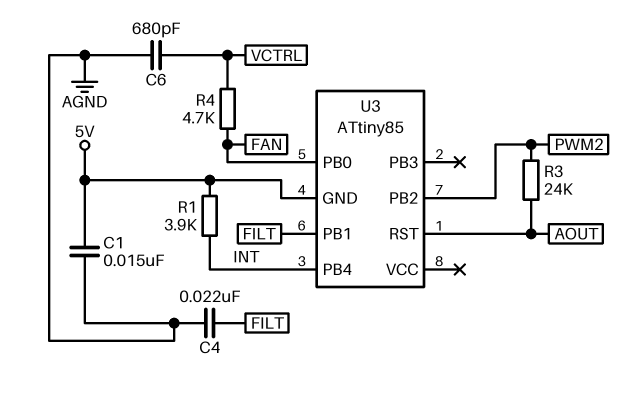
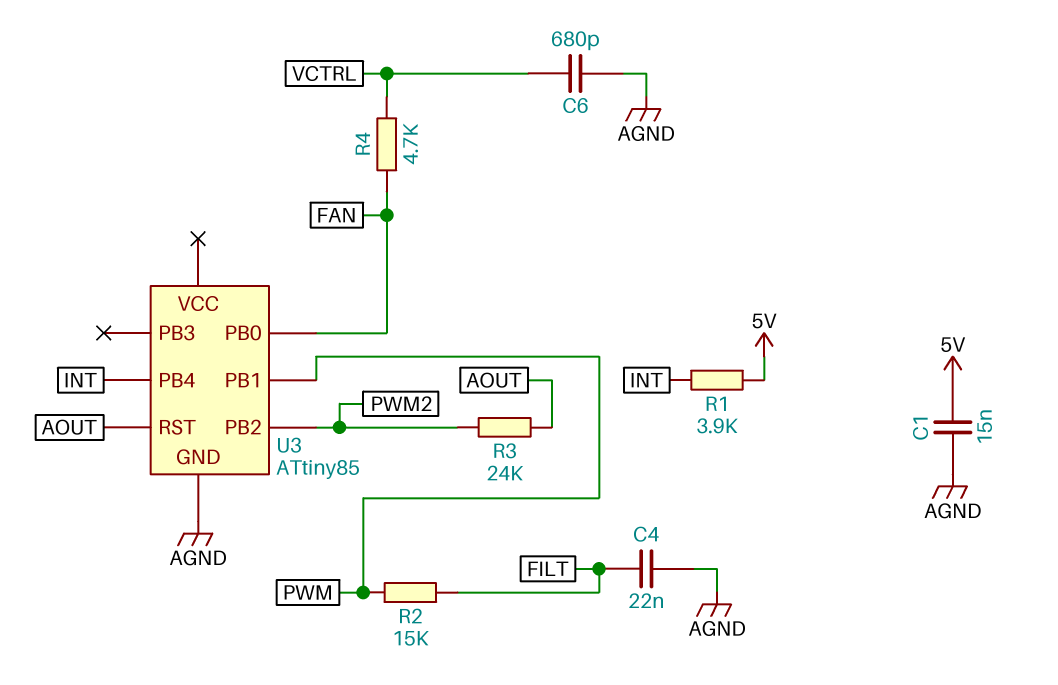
R2: none -> 15k (FILT, PWM)
U3 pin GND: 5V -> AGND
U3 pin PB1: FILT -> PWM

